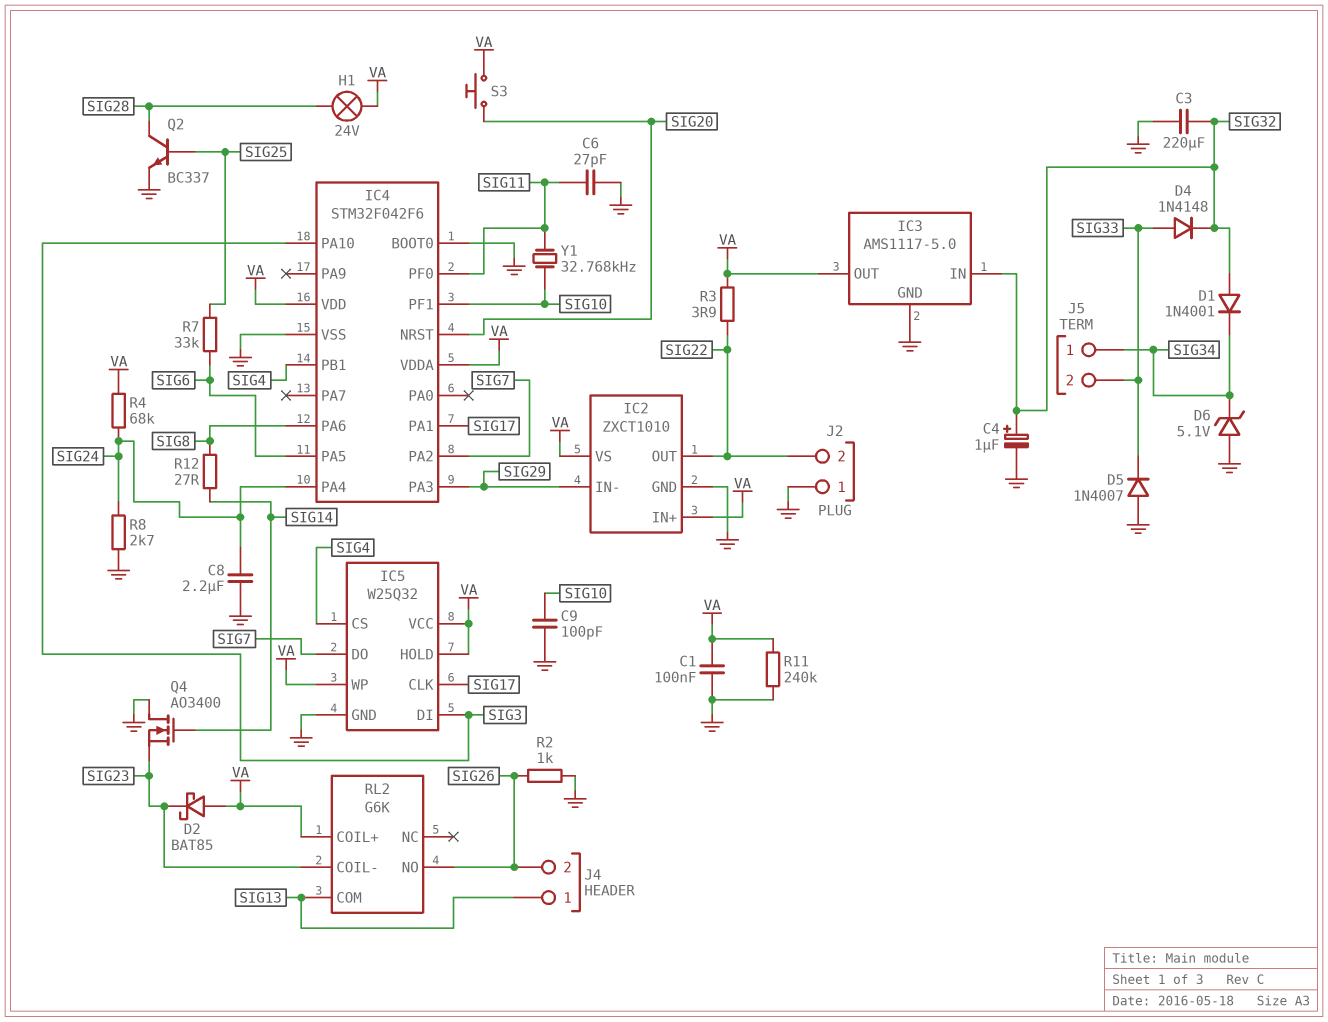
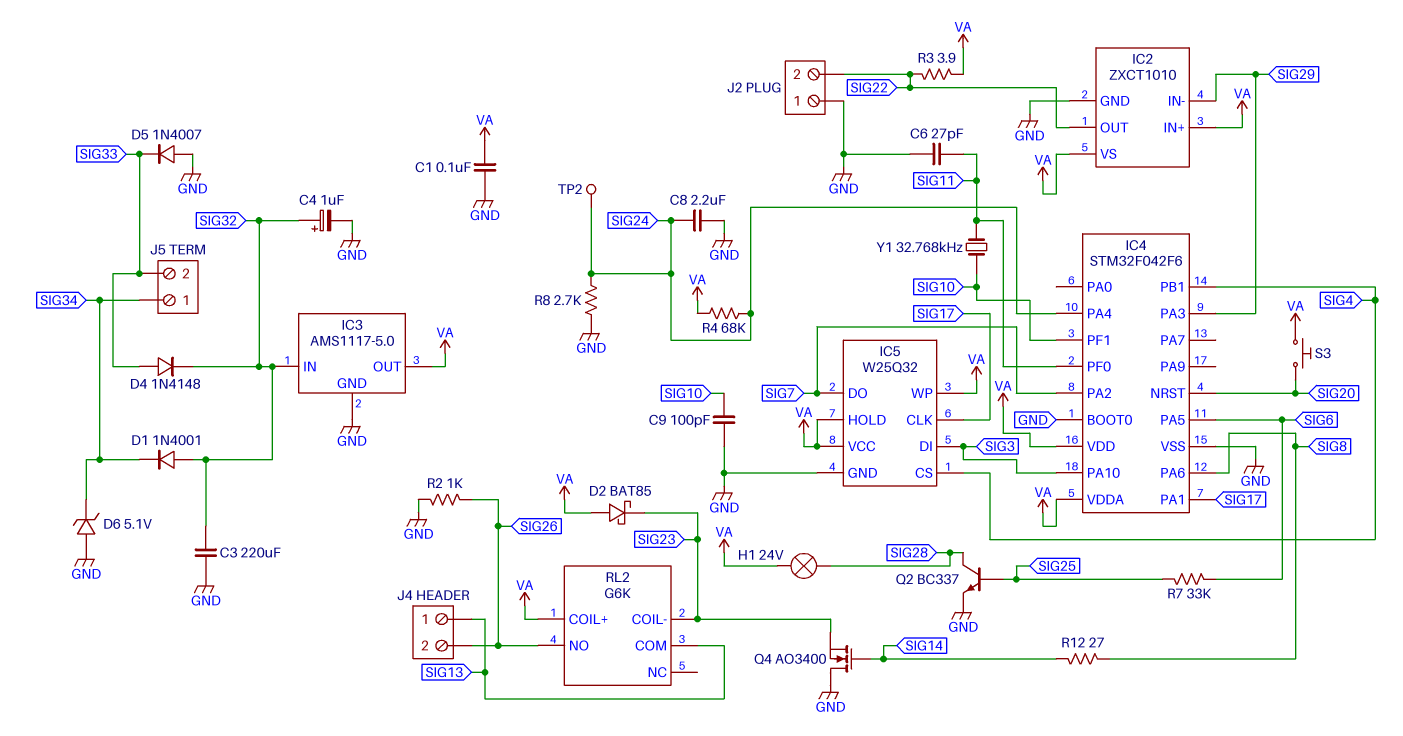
R11: 240k (GND, VA) -> none
TP2: none -> test point (SIG24)

